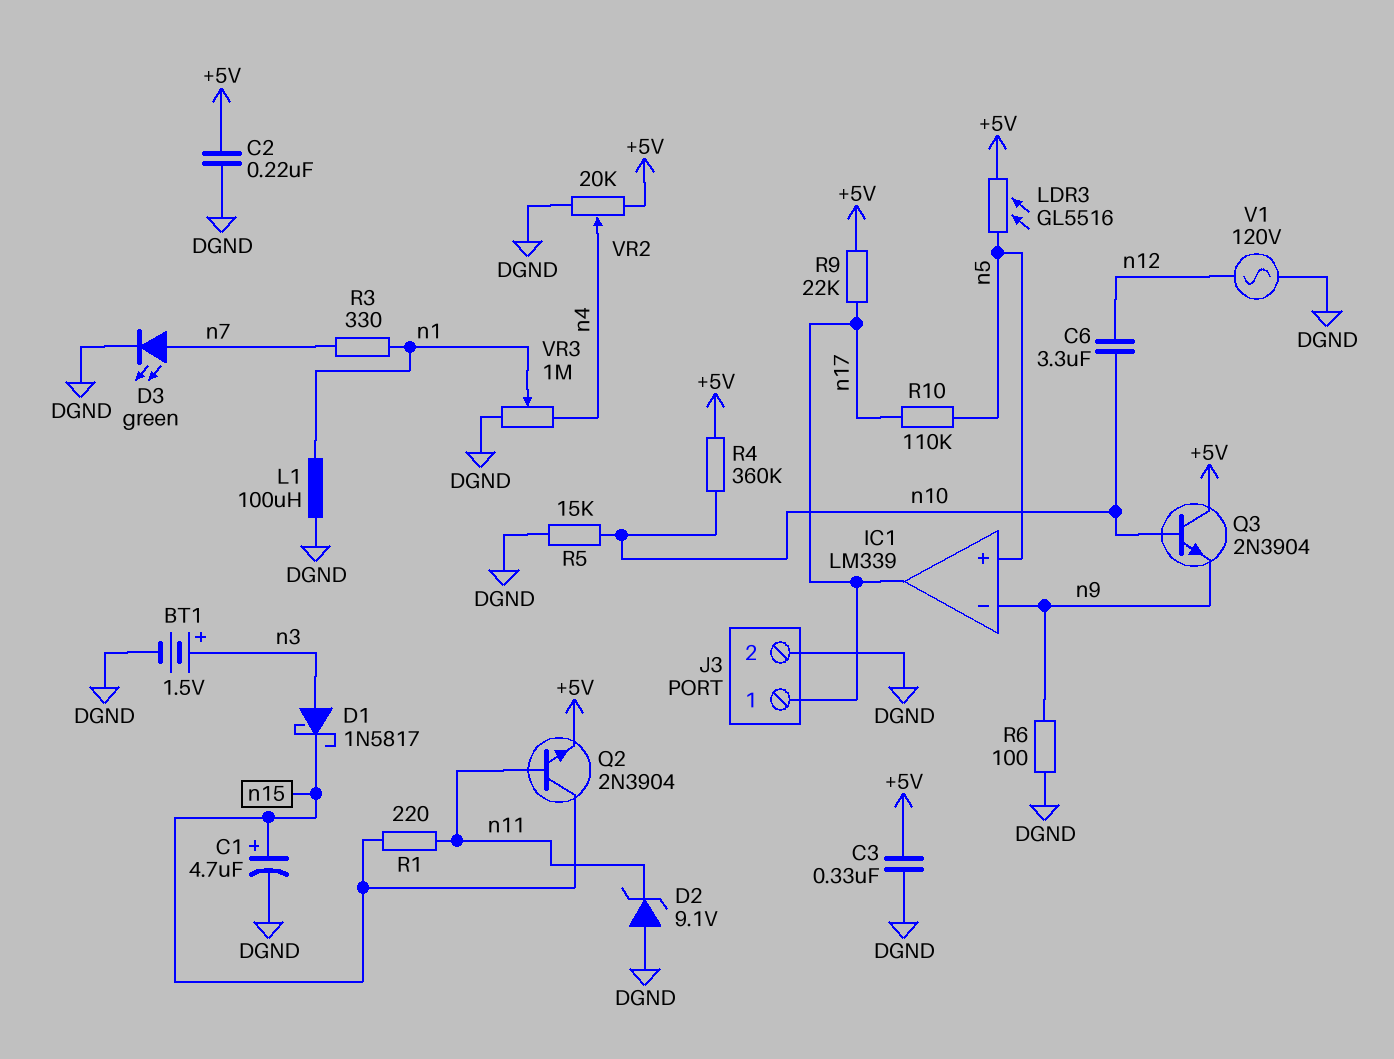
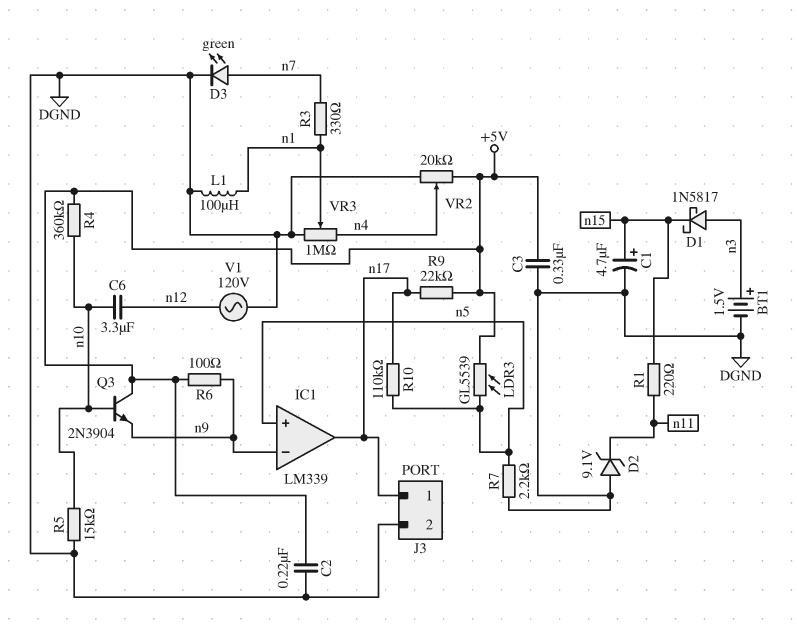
LDR3: GL5516 (+5V, n5) -> GL5539 (+5V, n5)
Q2: NPN 2N3904 (B n11, C n15, E +5V) -> none
R6: 100 (DGND, n9) -> 100 (+5V, n9)
R7: none -> 2.2k (DGND, n5)

